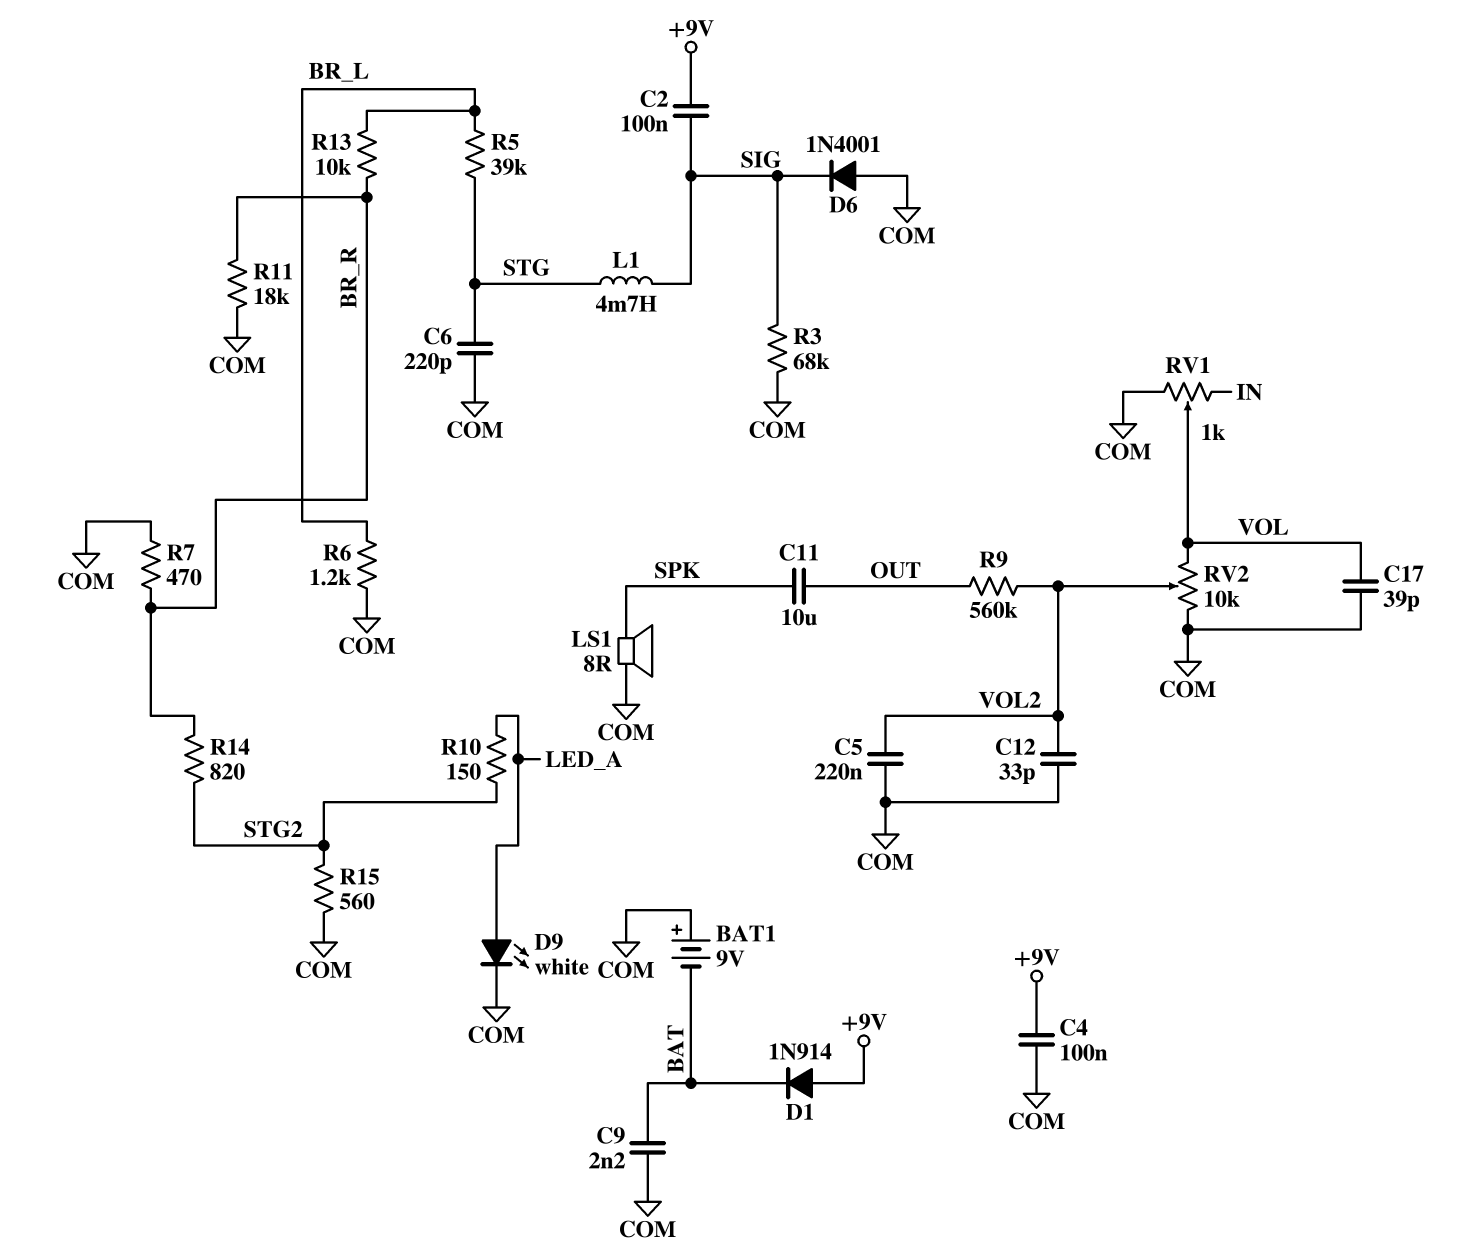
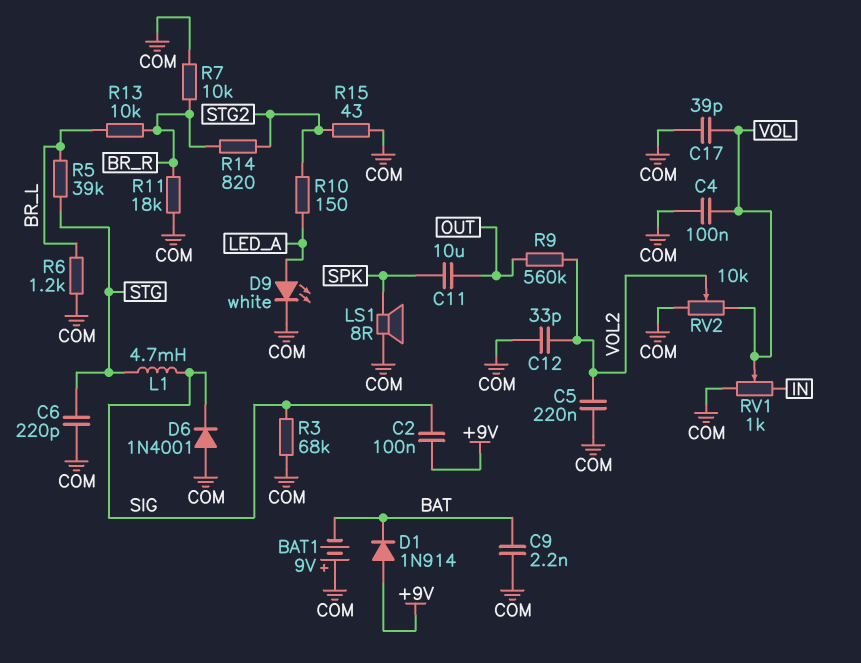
C4: 100nF (+9V, COM) -> 100nF (COM, VOL)
R7: 470 (BR_R, COM) -> 10k (BR_R, COM)
R15: 560 (COM, STG2) -> 43 (COM, STG2)

